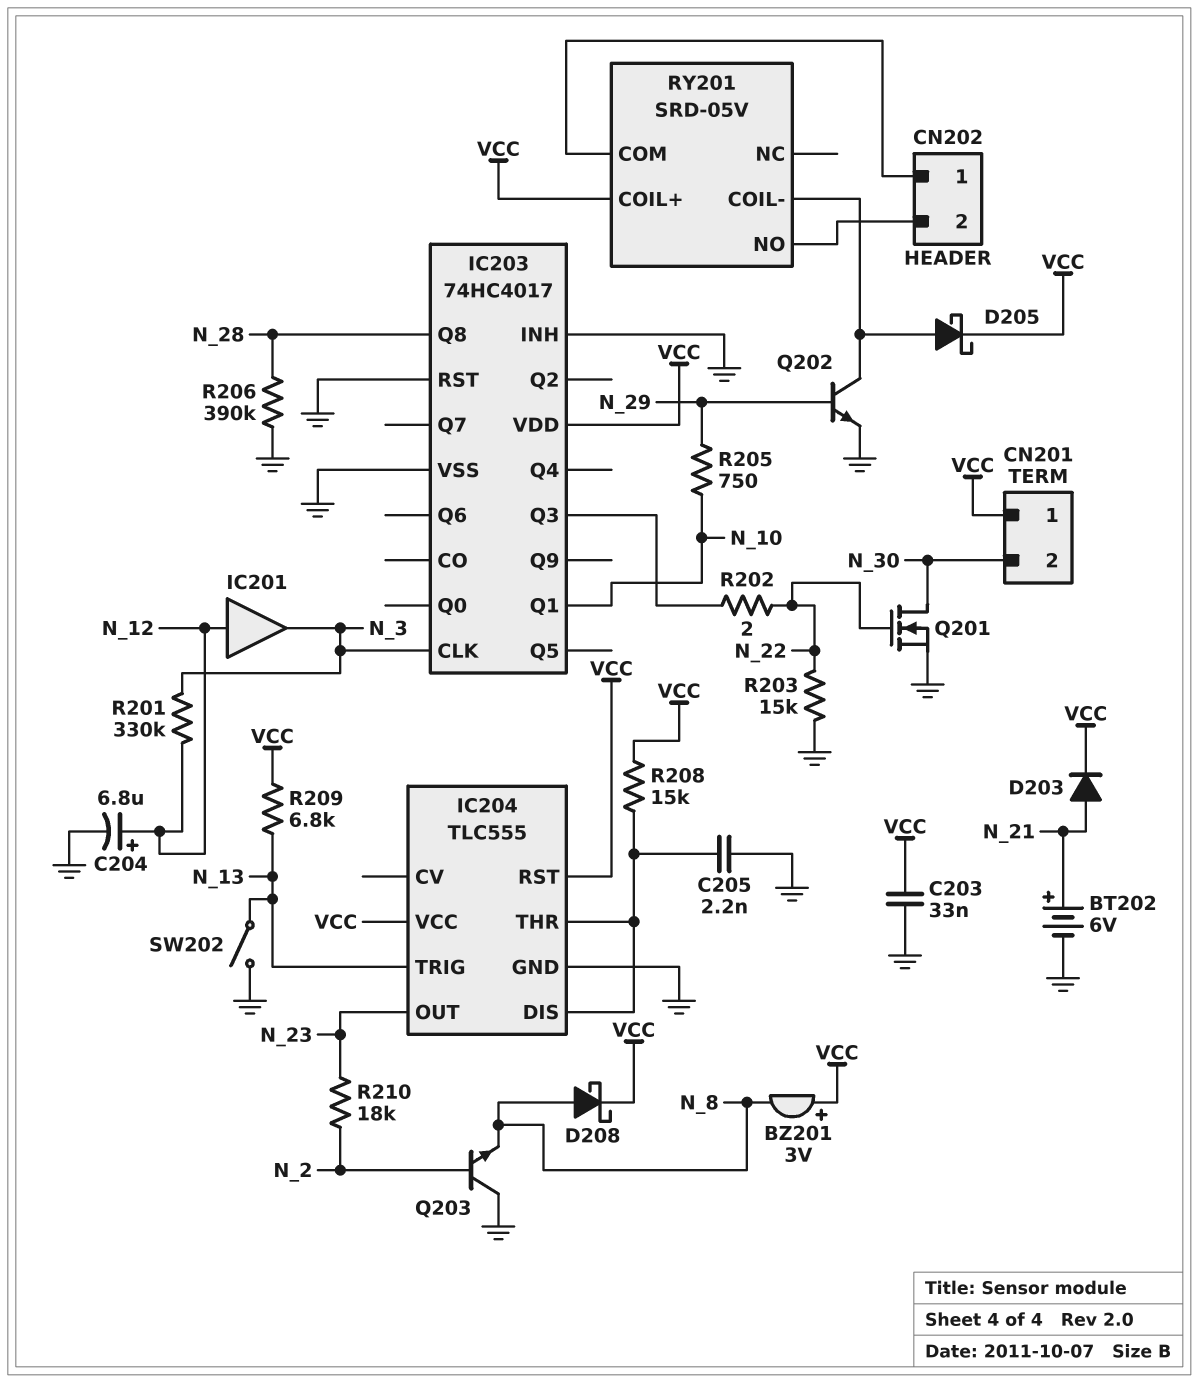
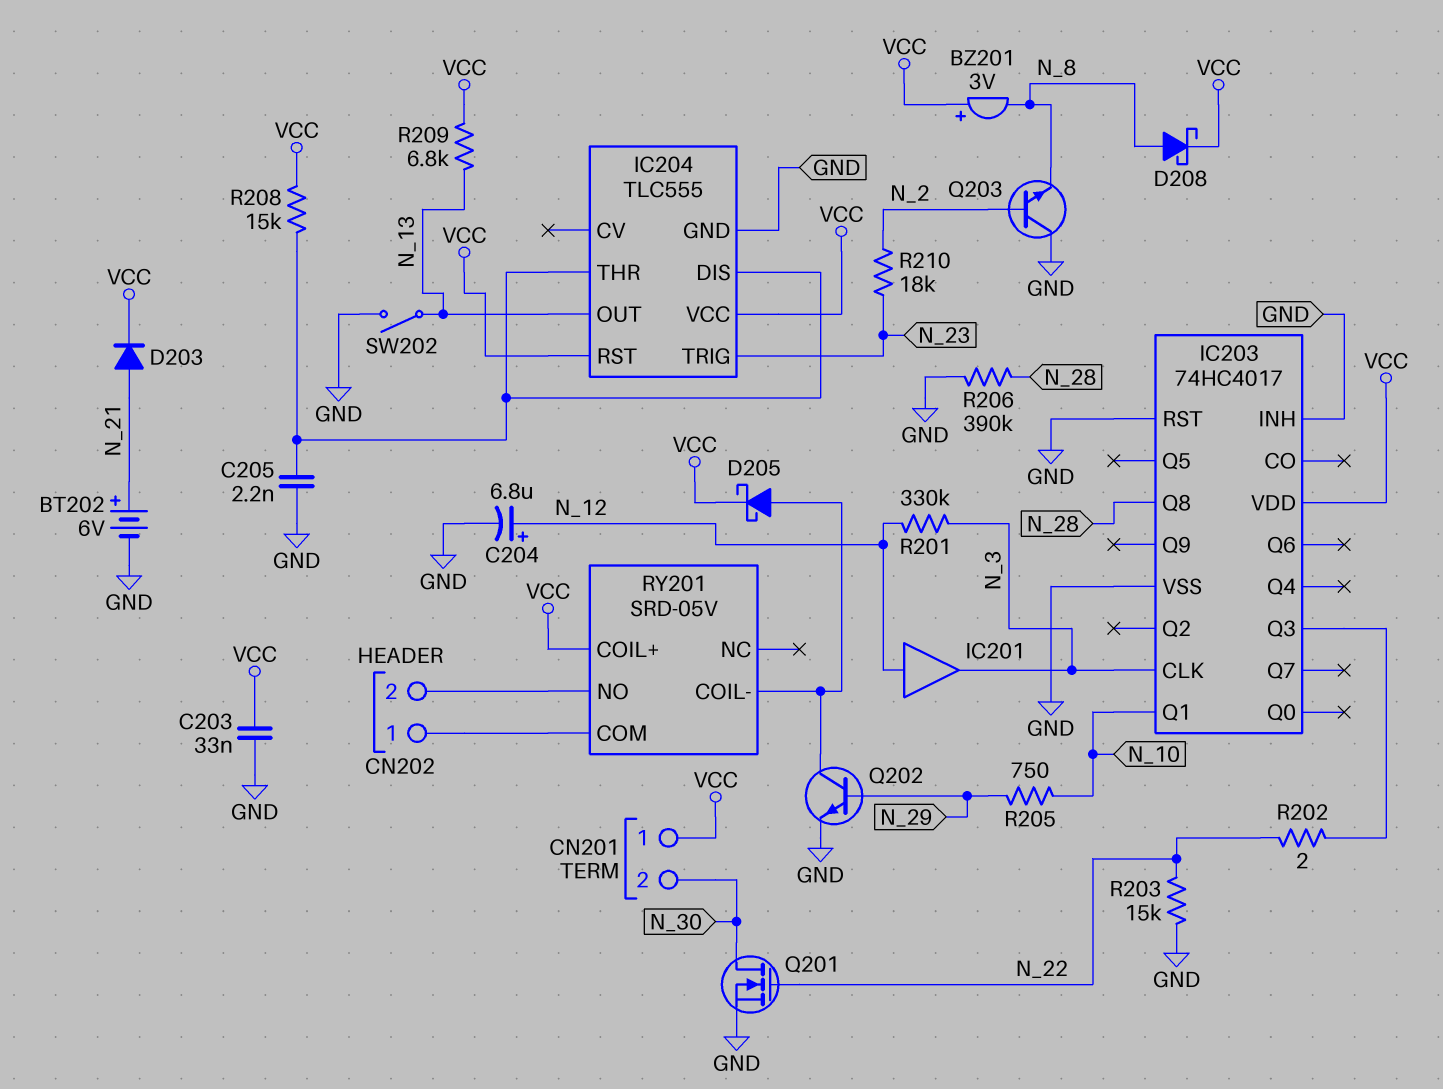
IC204 pin OUT: N_23 -> N_13
IC204 pin TRIG: N_13 -> N_23

